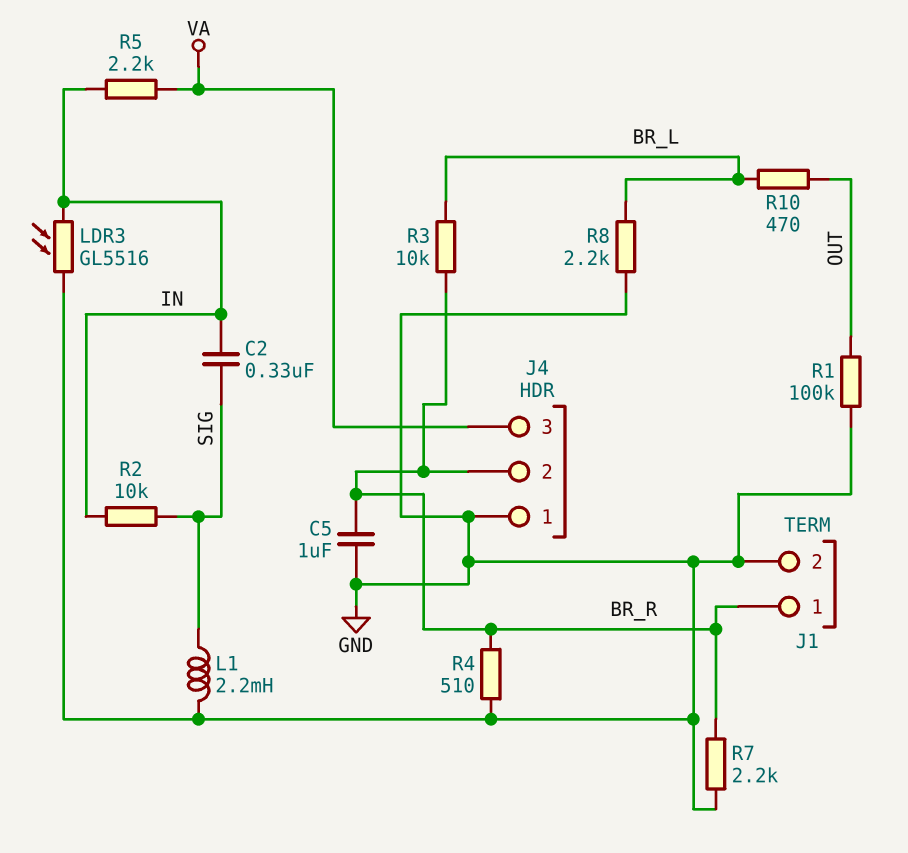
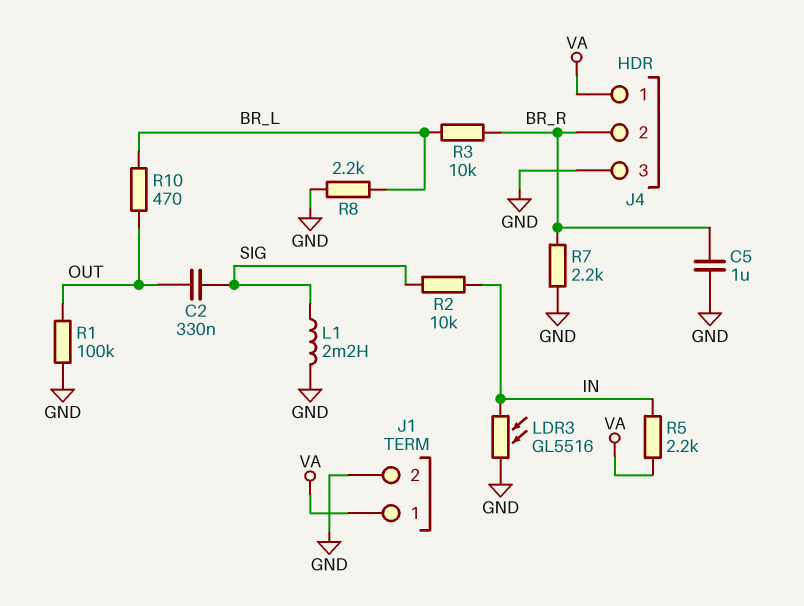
C2: 330nF (IN, SIG) -> 330nF (OUT, SIG)
J1 pin 1: BR_R -> VA
J4 pin 1: GND -> VA
J4 pin 3: VA -> GND
R4: 510 (BR_R, GND) -> none

